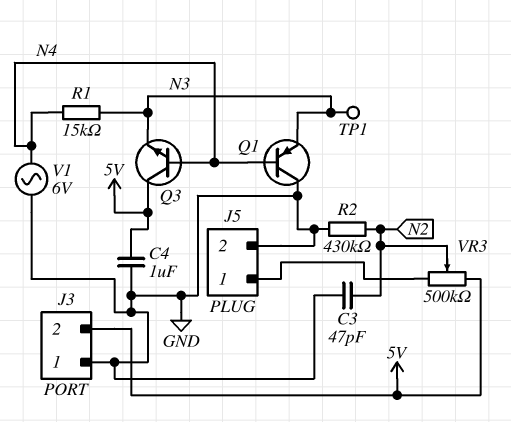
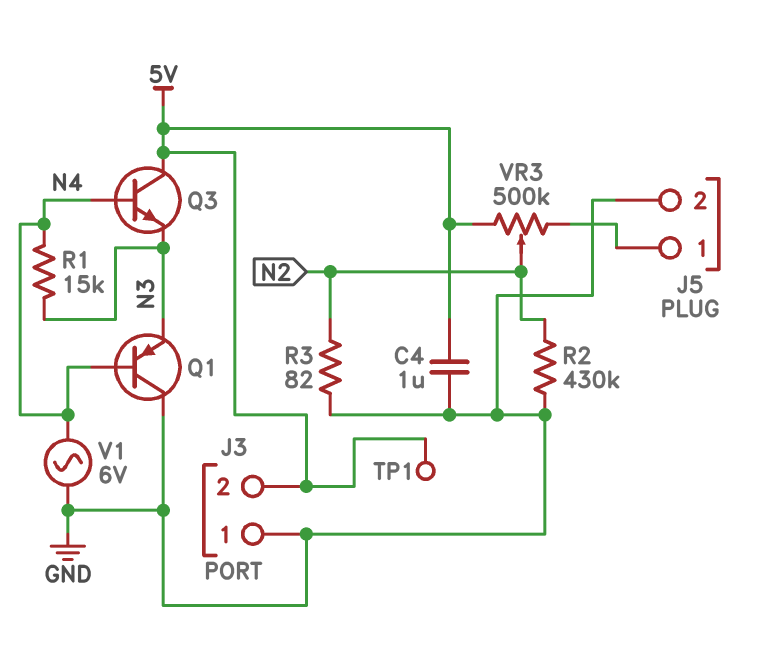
C3: 47pF (GND, N2) -> none
R3: none -> 82 (GND, N2)
TP1: test point (N3) -> test point (5V)

